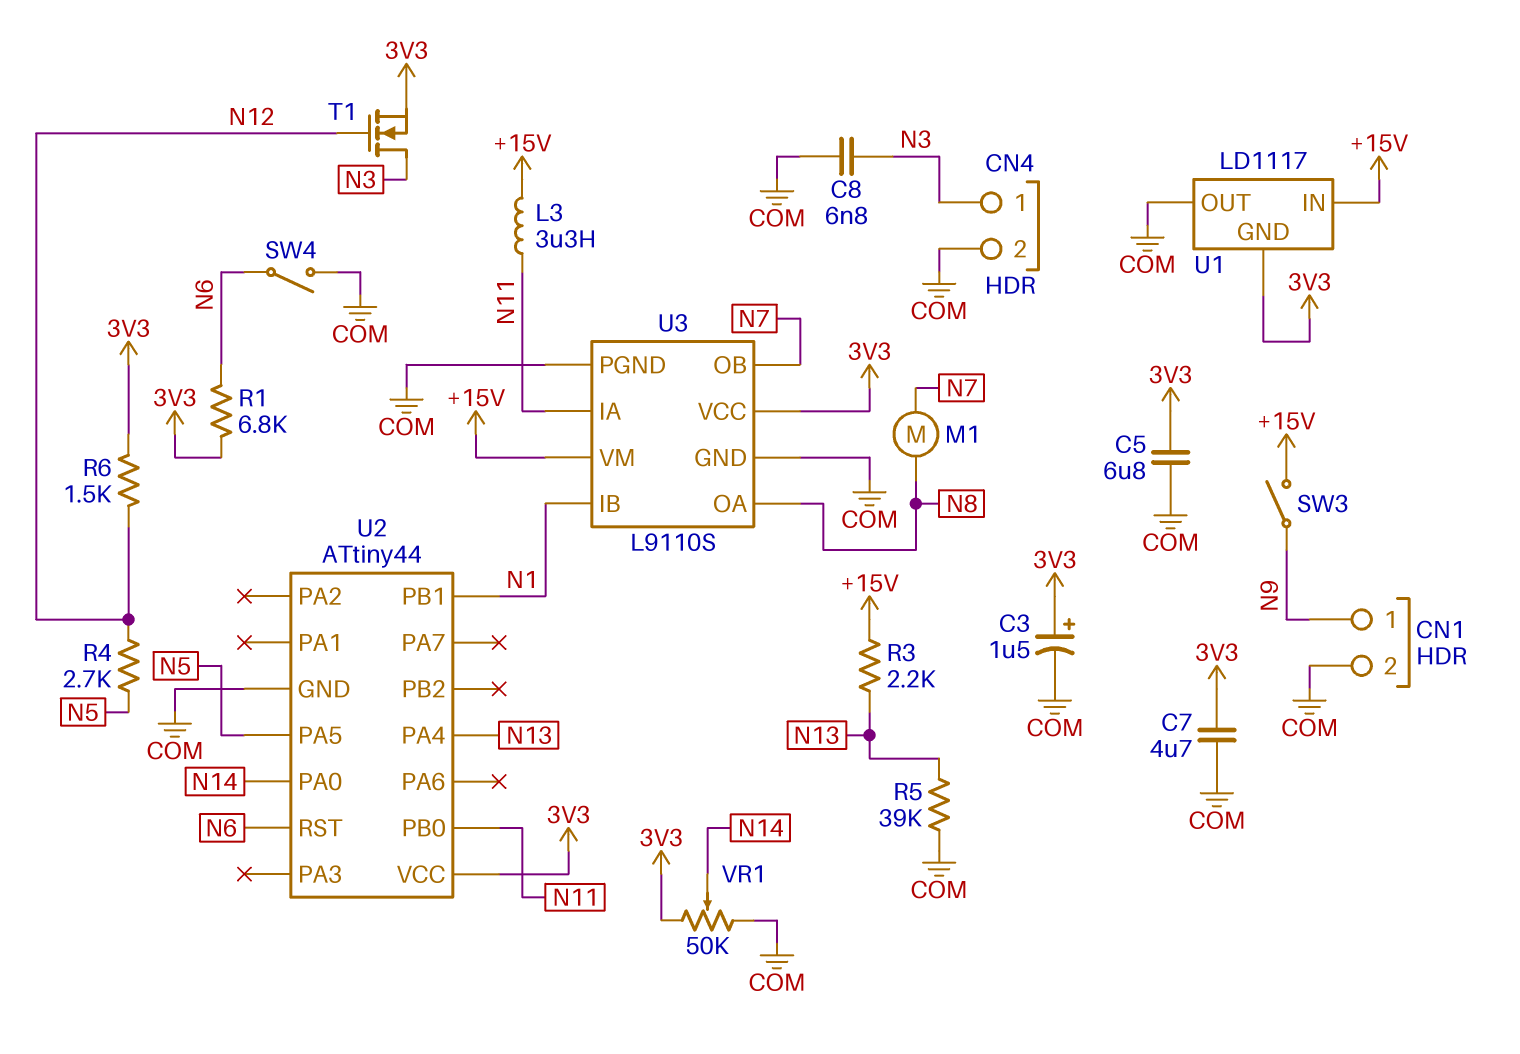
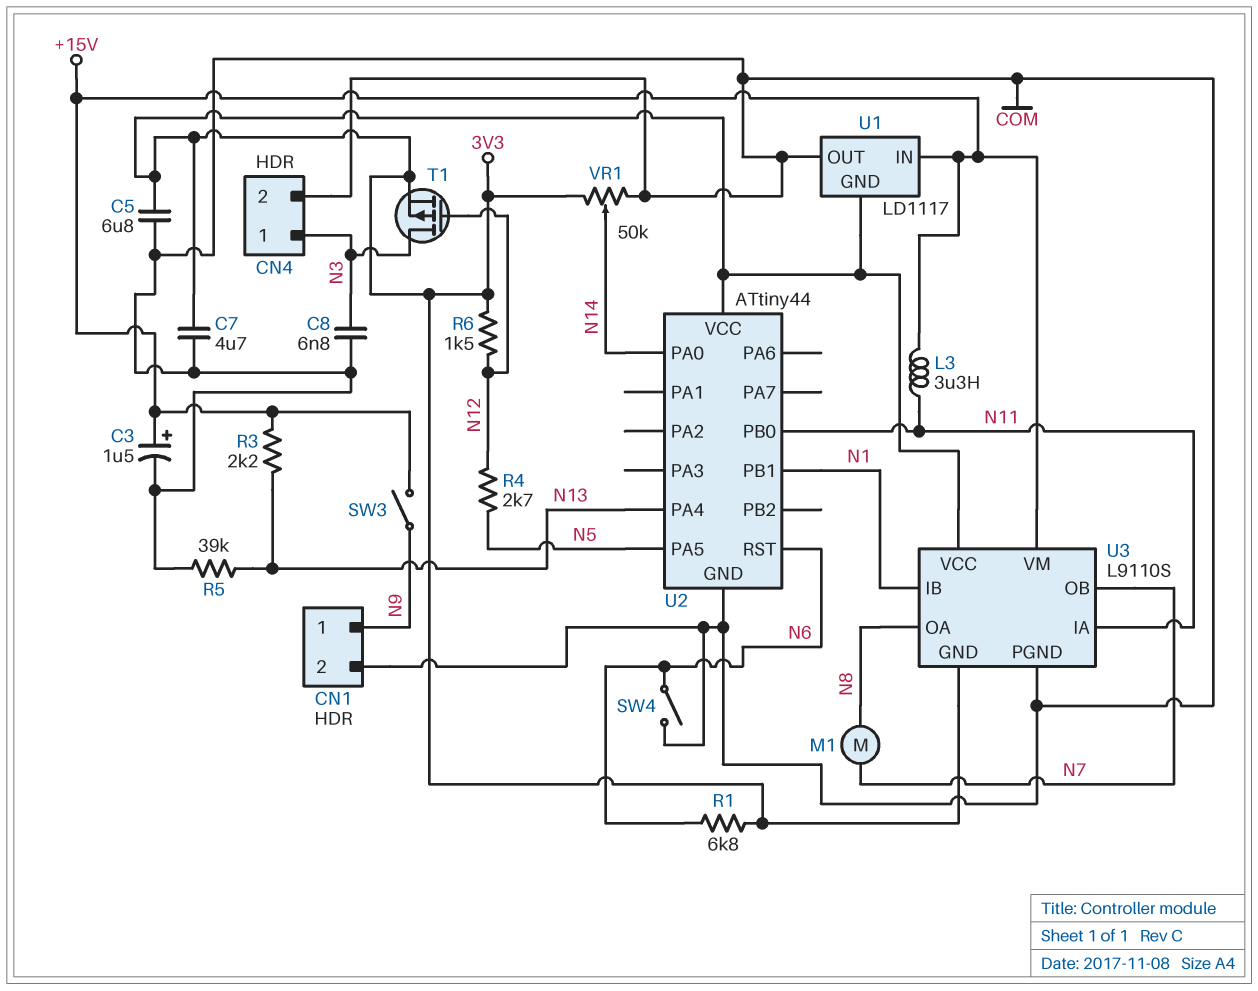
C3: 1.5uF (plus 3V3, minus COM) -> 1.5uF (plus +15V, minus COM)
T1: NMOS (G N12, D N3, S 3V3) -> PMOS (G N12, D N3, S 3V3)
U3 pin GND: COM -> 3V3

